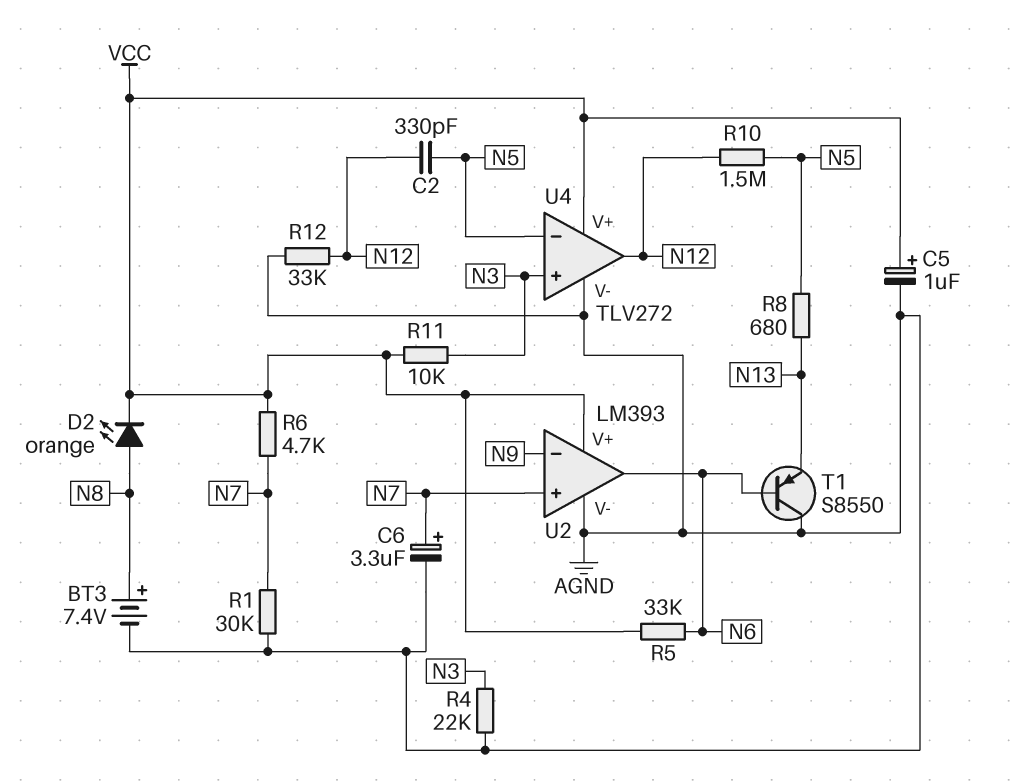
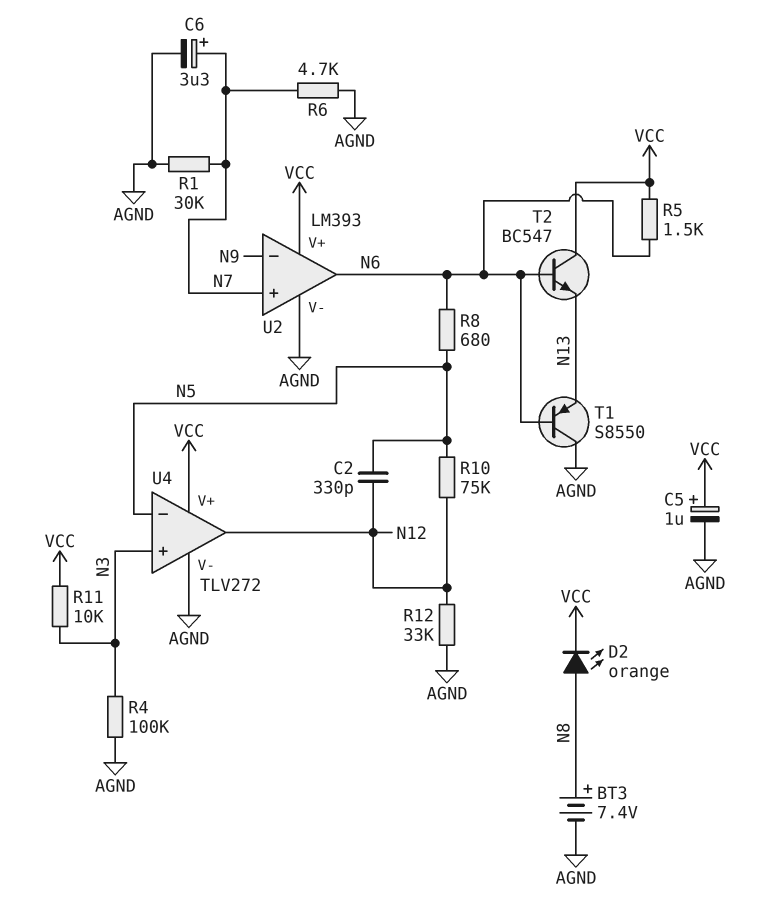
R4: 22k (AGND, N3) -> 100k (AGND, N3)
R5: 33k (N6, VCC) -> 1.5k (N6, VCC)
R6: 4.7k (N7, VCC) -> 4.7k (AGND, N7)
R8: 680 (N5, N13) -> 680 (N5, N6)
R10: 1.5M (N5, N12) -> 75k (N5, N12)
T2: none -> NPN BC547 (B N6, C VCC, E N13)

